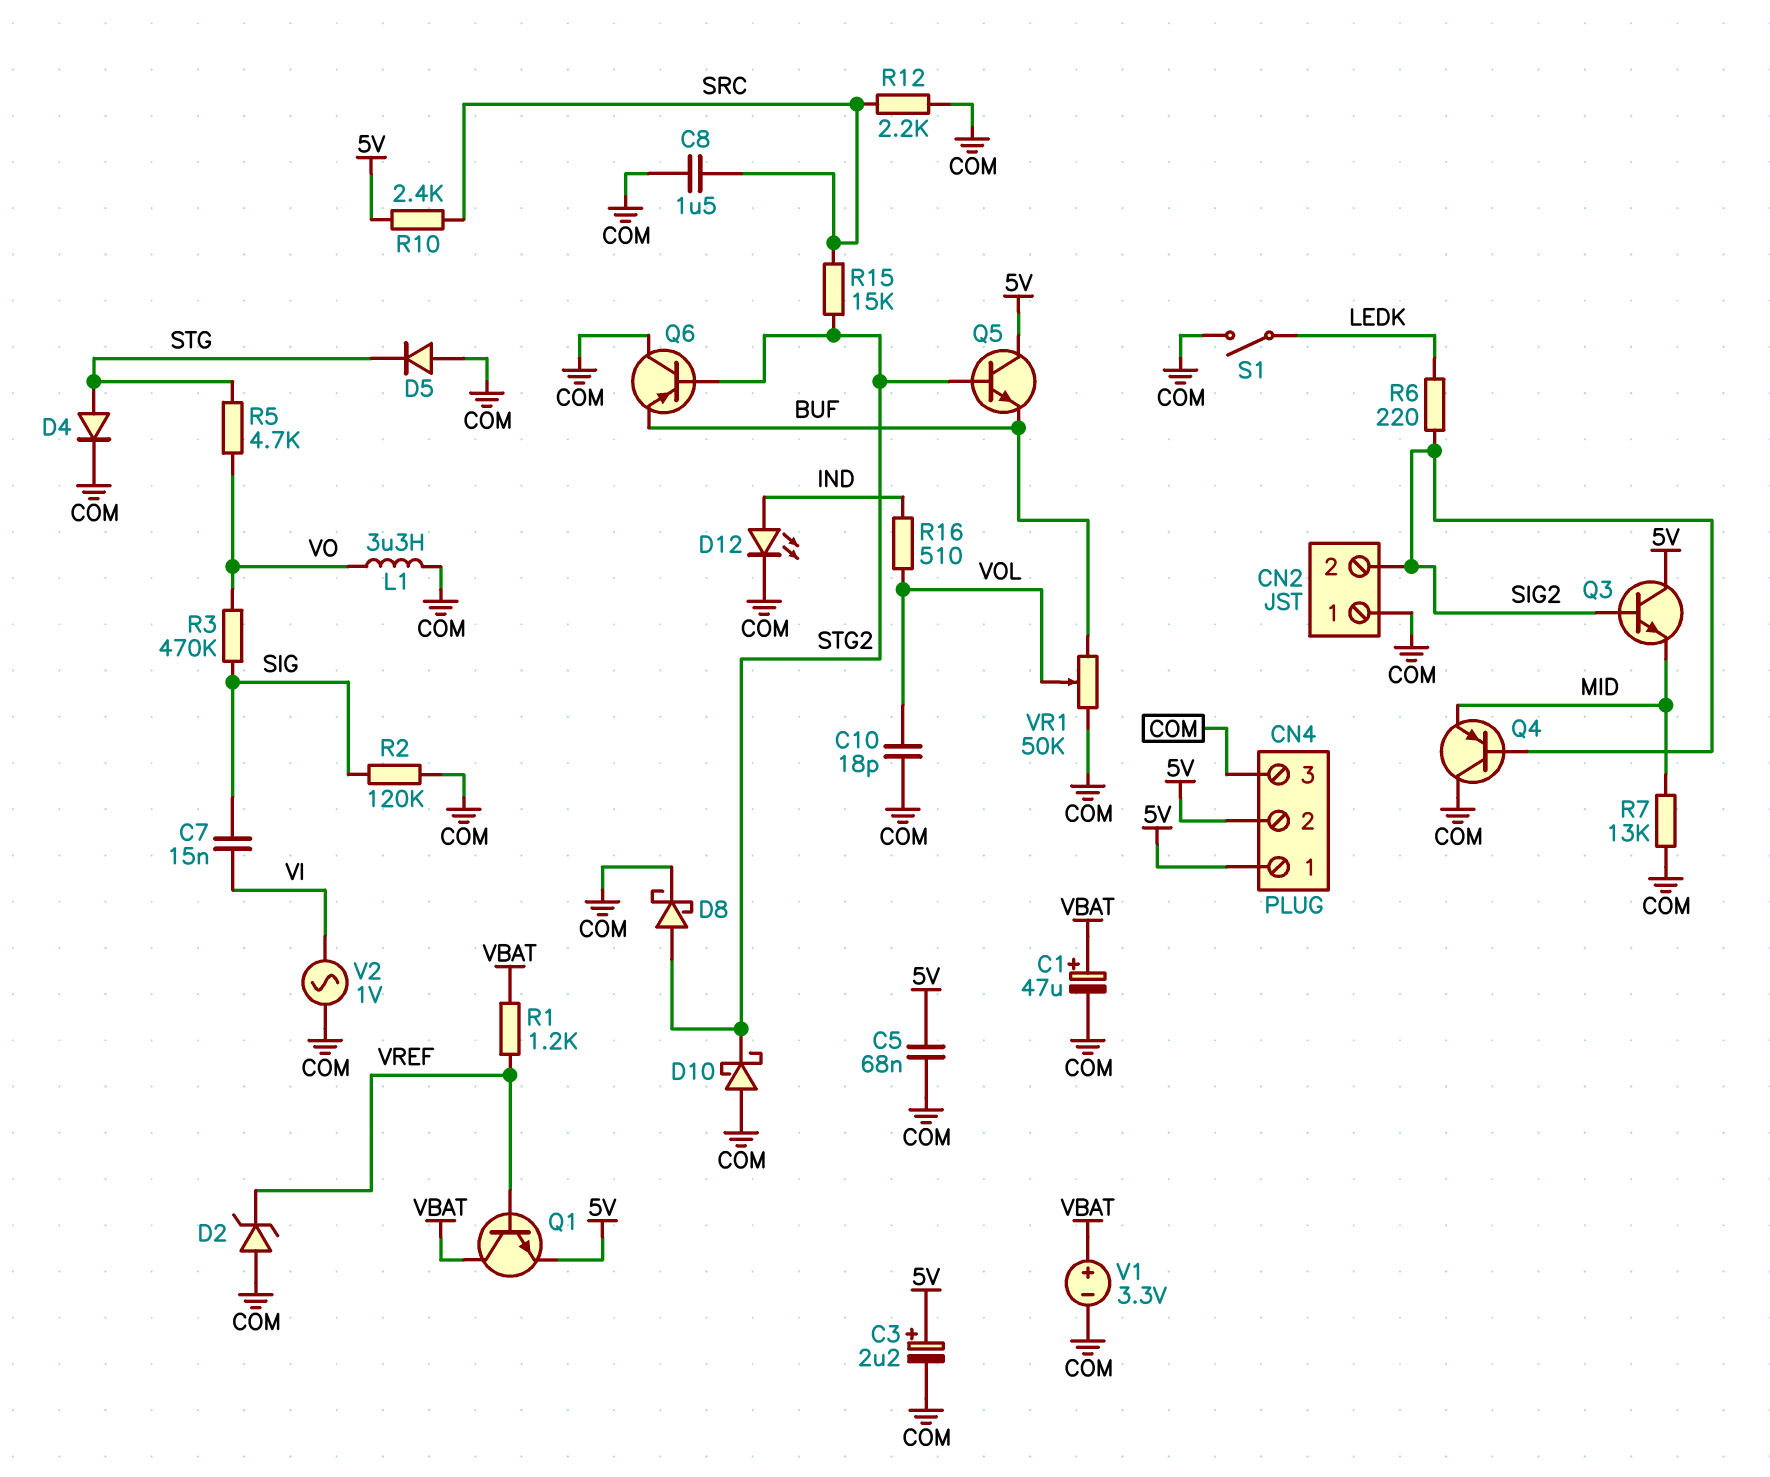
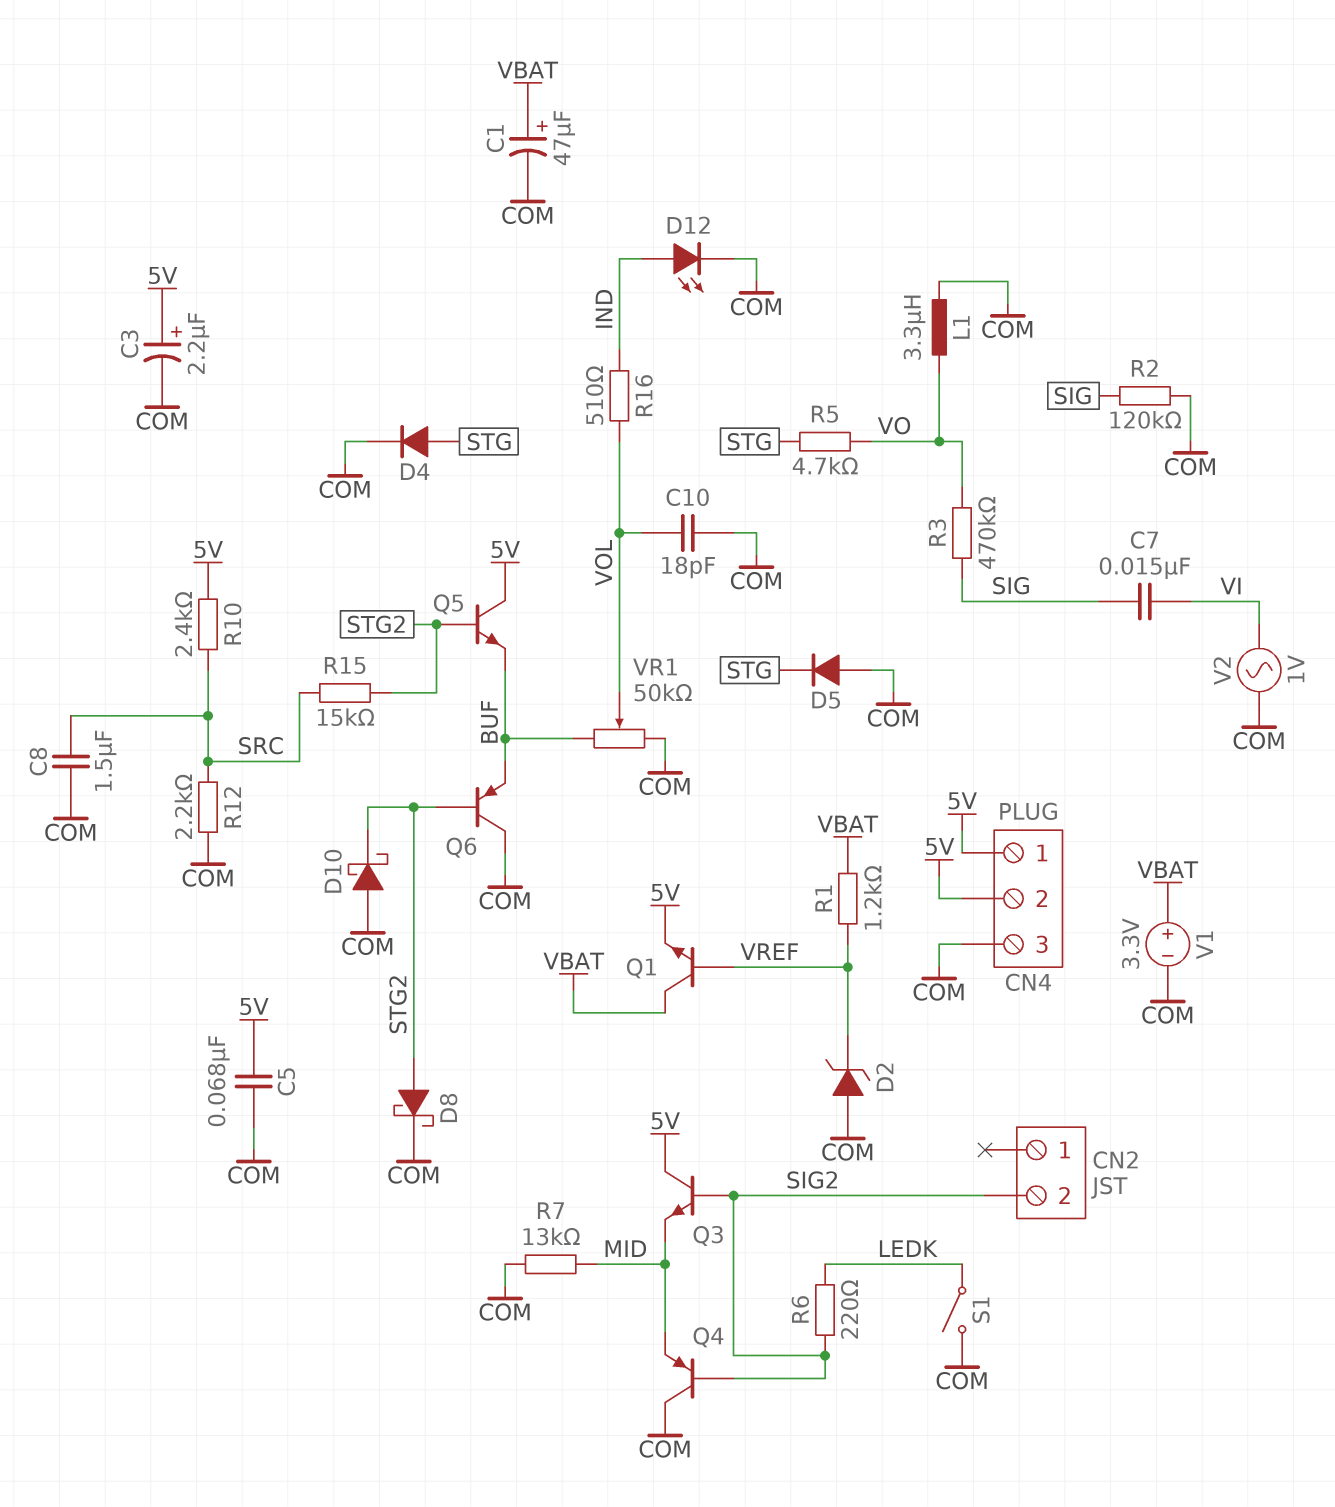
CN2 pin 1: COM -> none

